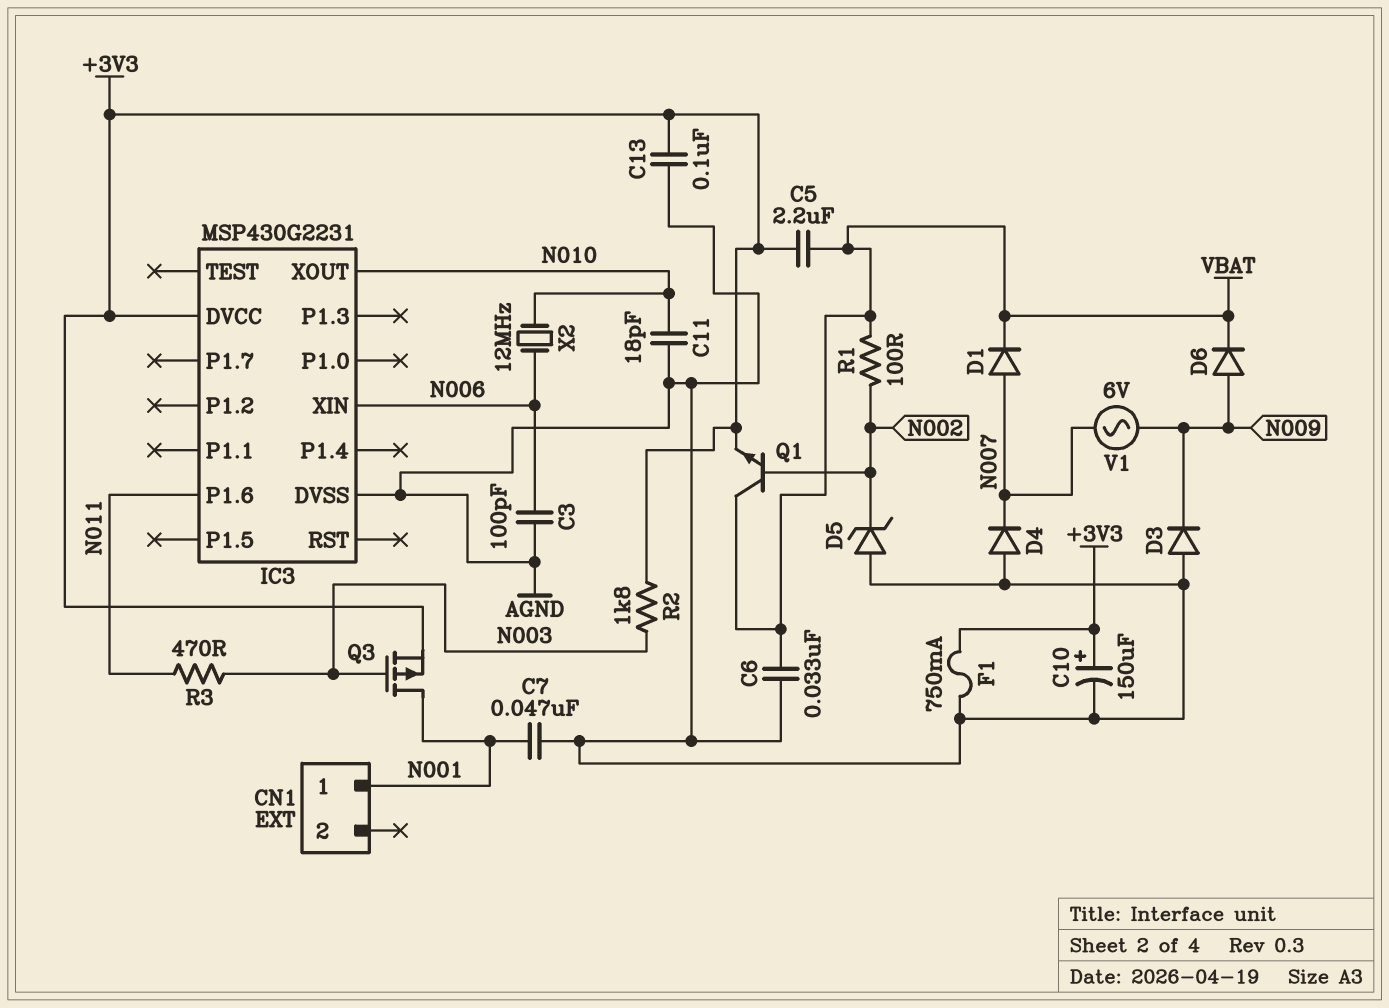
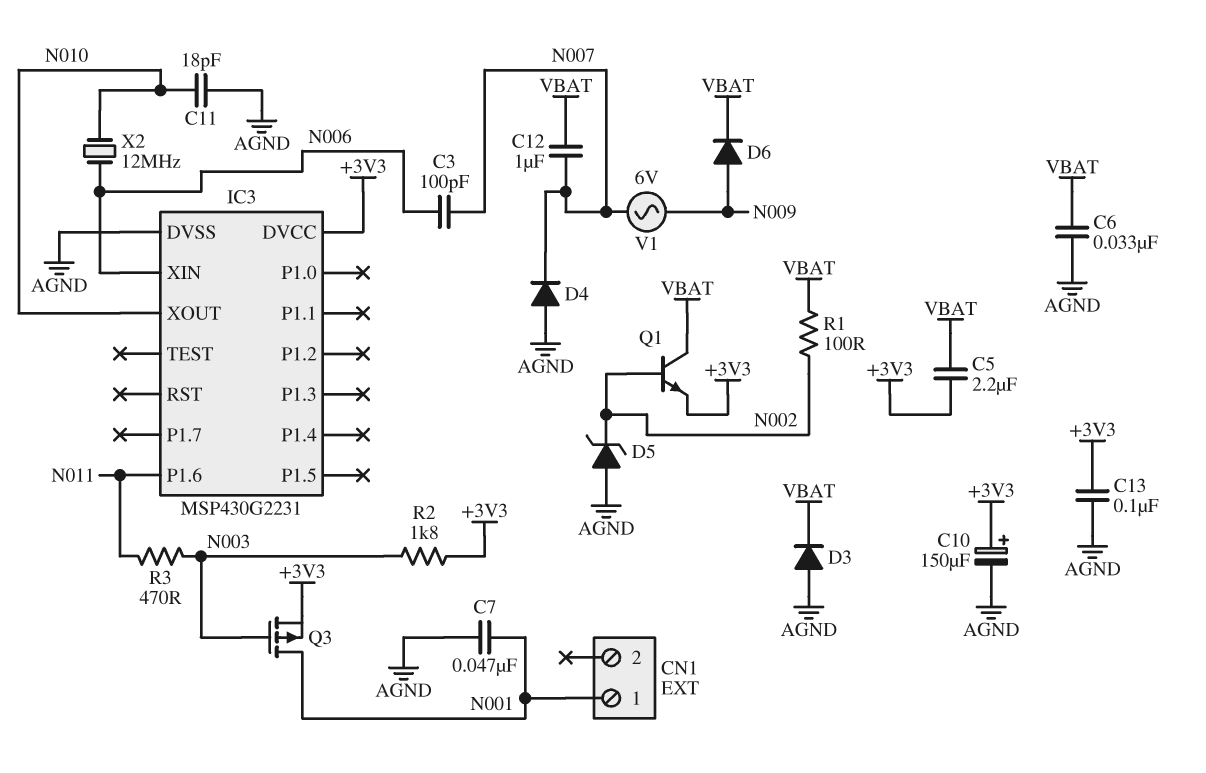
C3: 100pF (AGND, N006) -> 100pF (N006, N007)
C12: none -> 1uF (N007, VBAT)
D1: diode (A N007, K VBAT) -> none
D3: diode (A AGND, K N009) -> diode (A AGND, K VBAT)
F1: 750mA (+3V3, AGND) -> none

